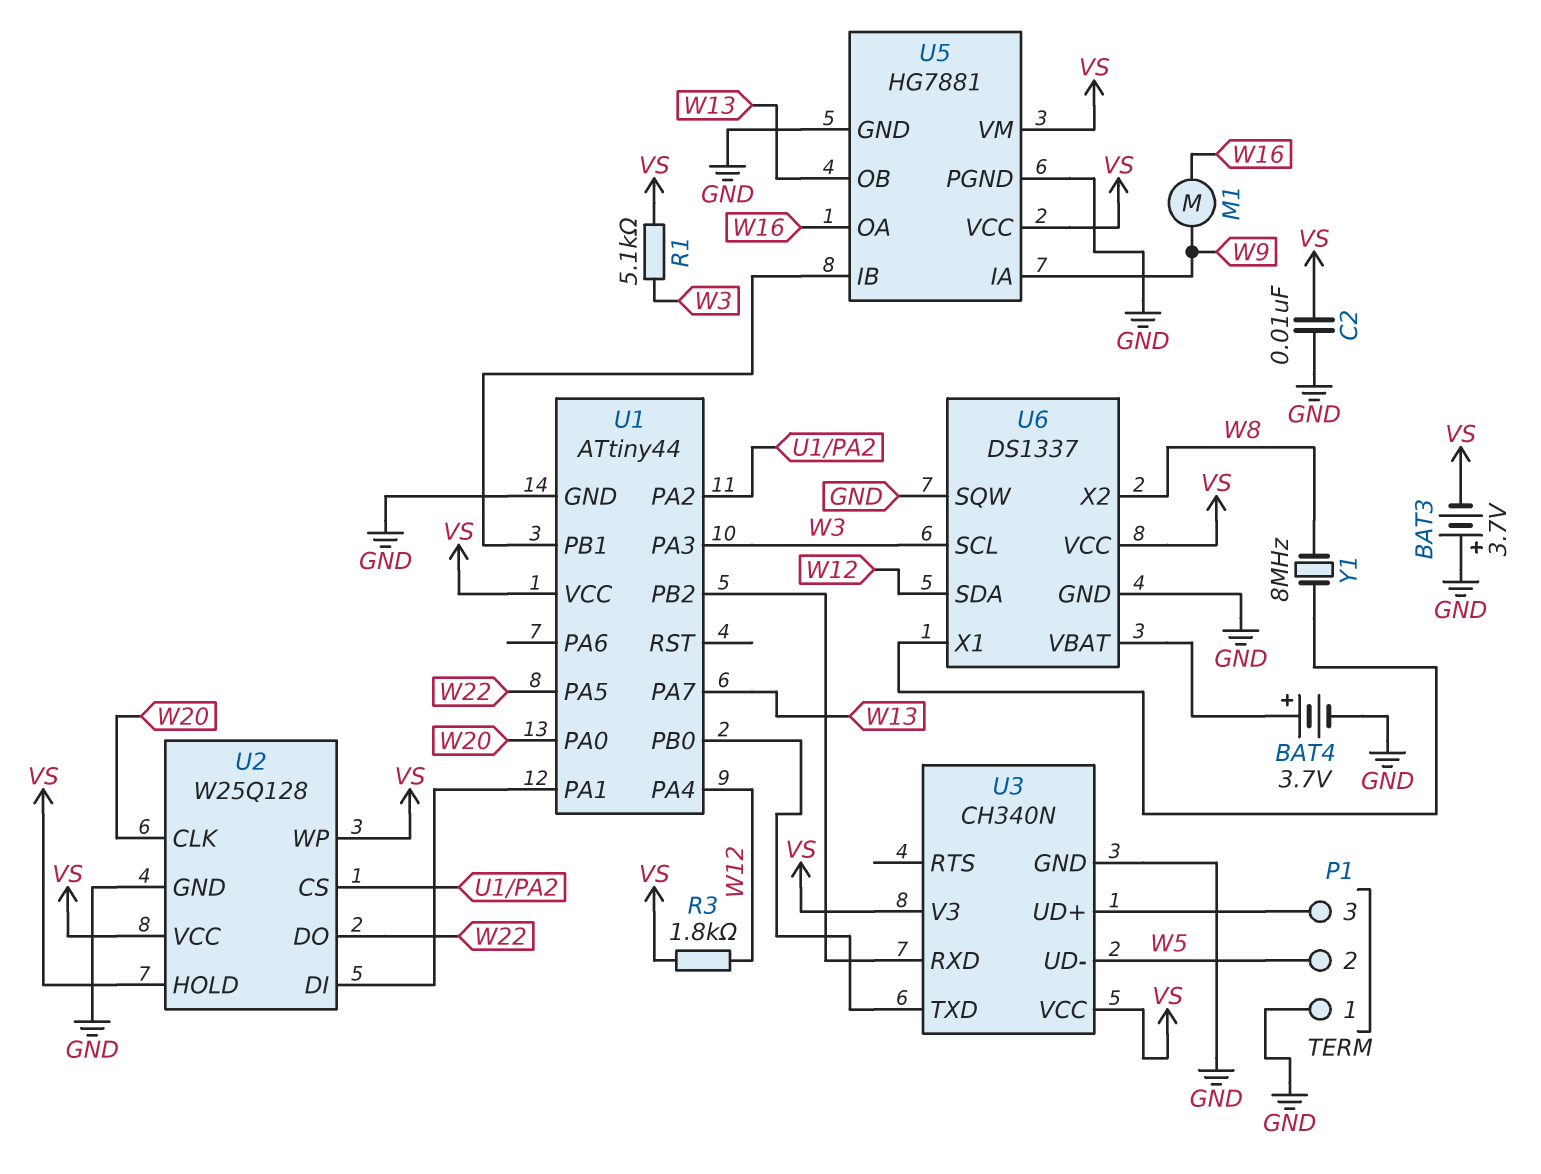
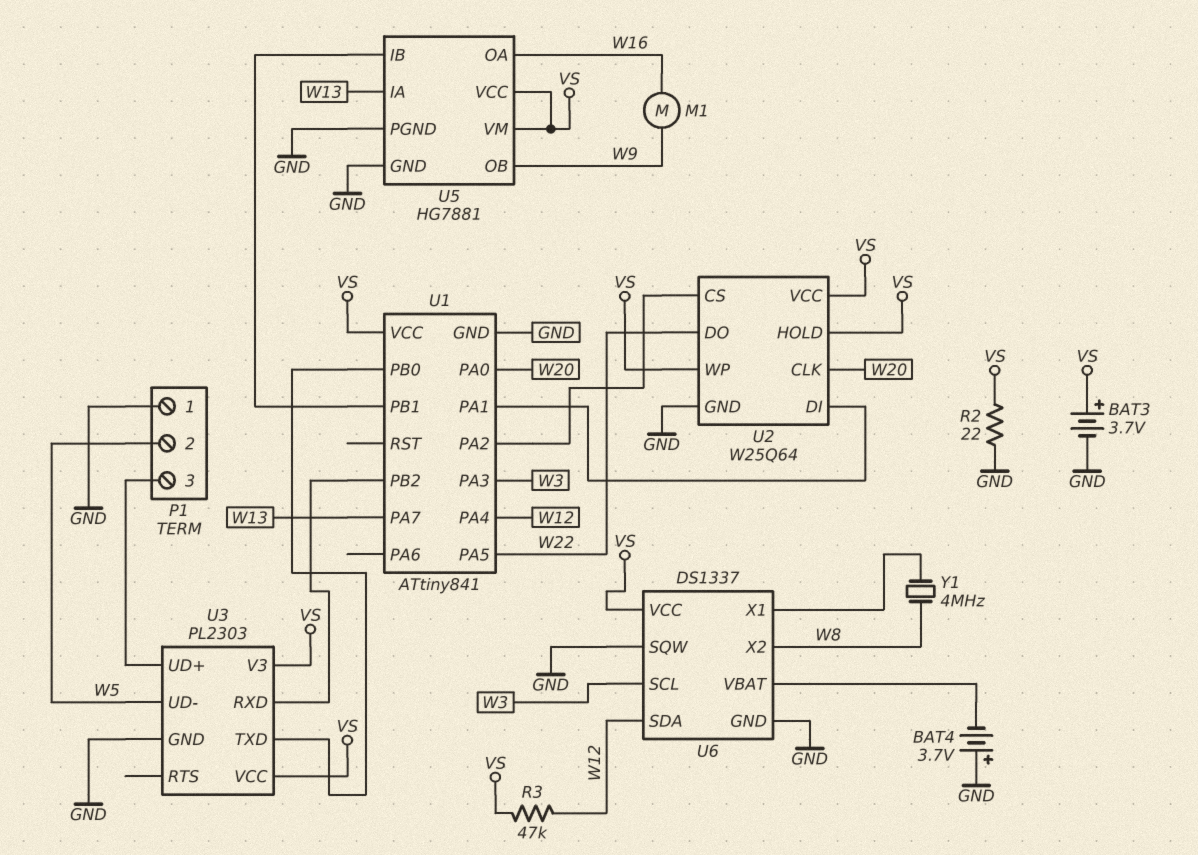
BAT3: 3.7V (plus GND, minus VS) -> 3.7V (plus VS, minus GND)
BAT4: 3.7V (plus U6/VBAT, minus GND) -> 3.7V (plus GND, minus U6/VBAT)
C2: 10nF (GND, VS) -> none
R1: 5.1k (VS, W3) -> none
R2: none -> 22 (GND, VS)
R3: 1.8k (VS, W12) -> 47k (VS, W12)
U1: ATtiny44 -> ATtiny841
U2: W25Q128 -> W25Q64
U3: CH340N -> PL2303
U5 pin IA: W9 -> W13
U5 pin OB: W13 -> W9
Y1: 8MHz (U6/X1, W8) -> 4MHz (U6/X1, W8)

